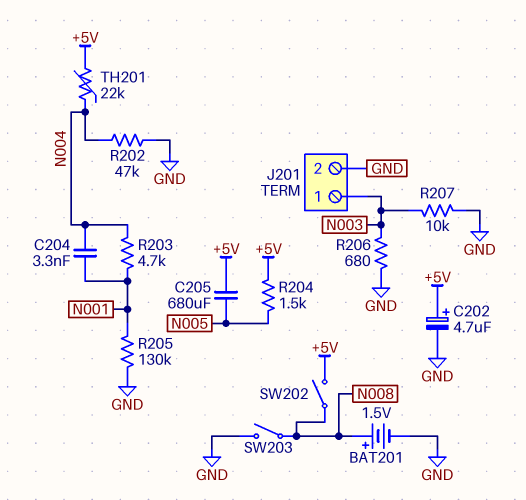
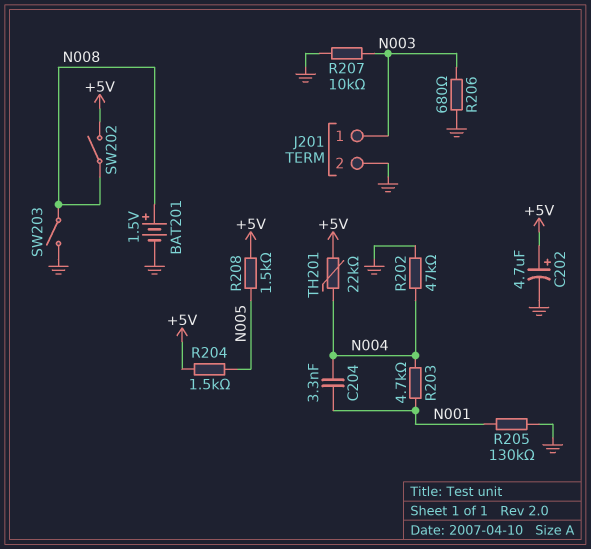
C205: 680uF (+5V, N005) -> none
R208: none -> 1.5k (+5V, N005)

